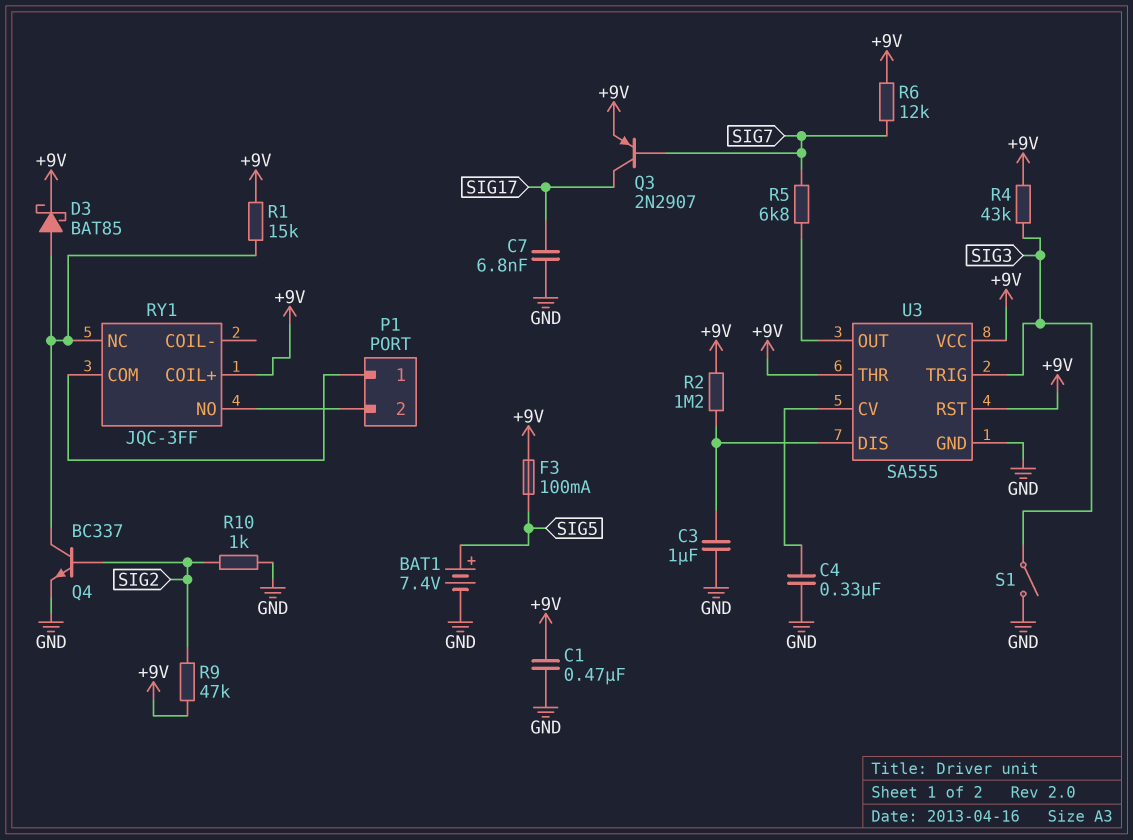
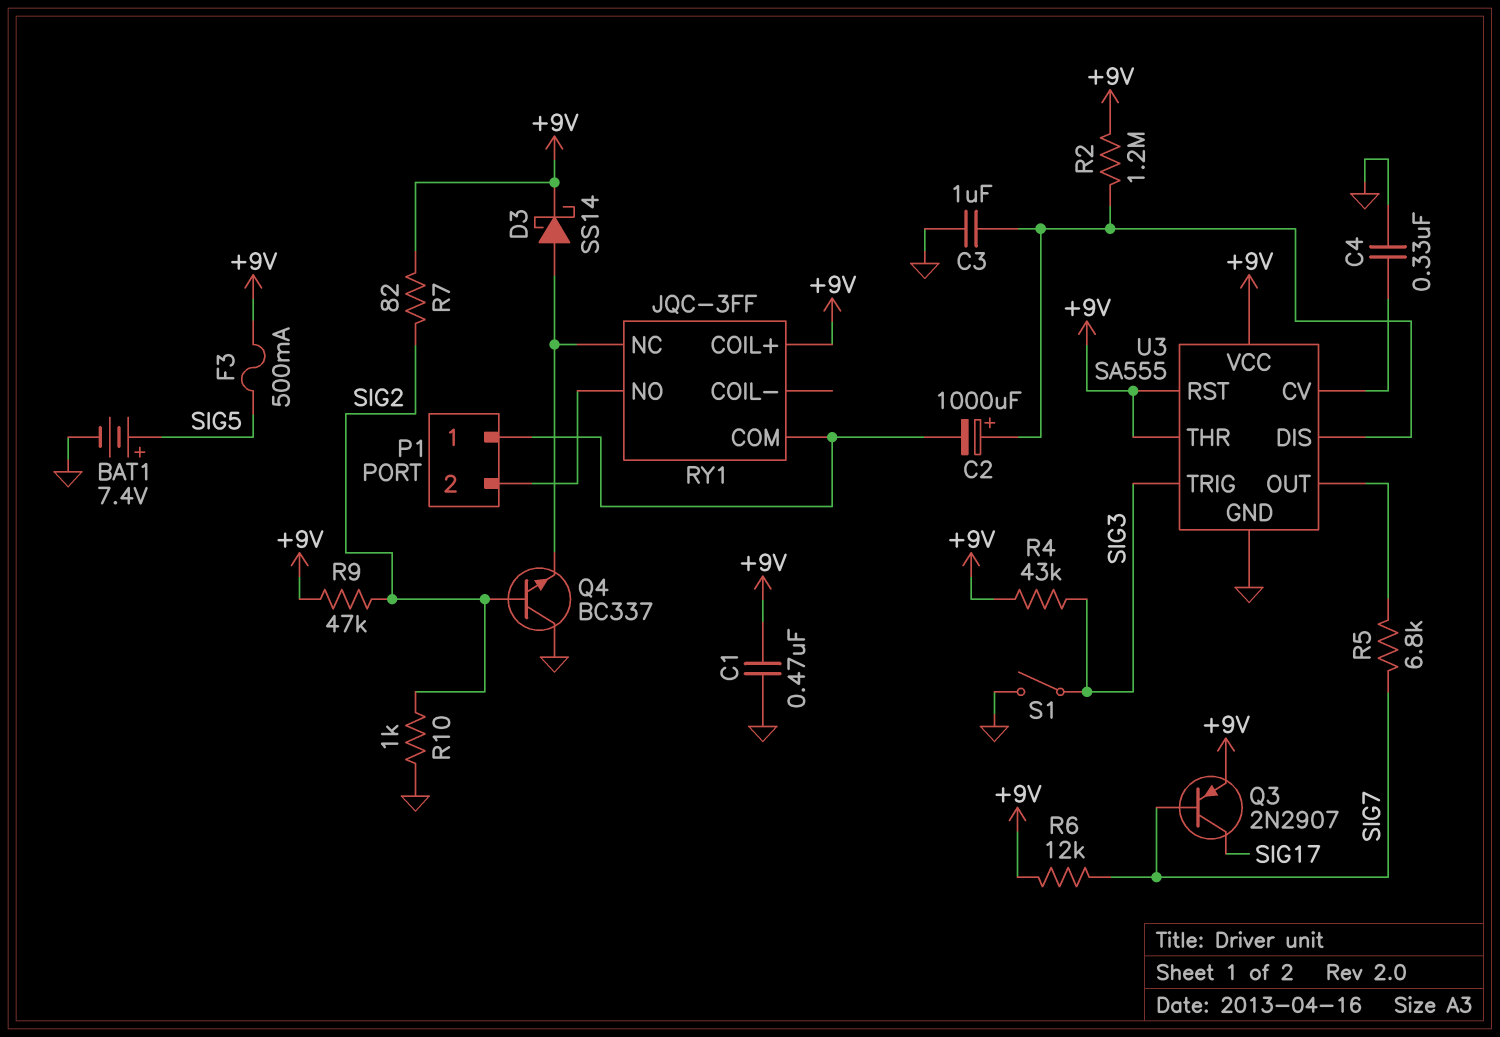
C2: none -> 1000uF (plus U3/DIS, minus P1/1)
C7: 6.8nF (GND, SIG17) -> none
D3: schottky BAT85 (A RY1/NC, K +9V) -> schottky SS14 (A RY1/NC, K +9V)
F3: 100mA (+9V, SIG5) -> 500mA (+9V, SIG5)
Q4: NPN BC337 (B SIG2, C RY1/NC, E GND) -> NPN BC337 (B SIG2, C GND, E RY1/NC)
R1: 15k (+9V, RY1/NC) -> none
R7: none -> 82 (+9V, SIG2)

